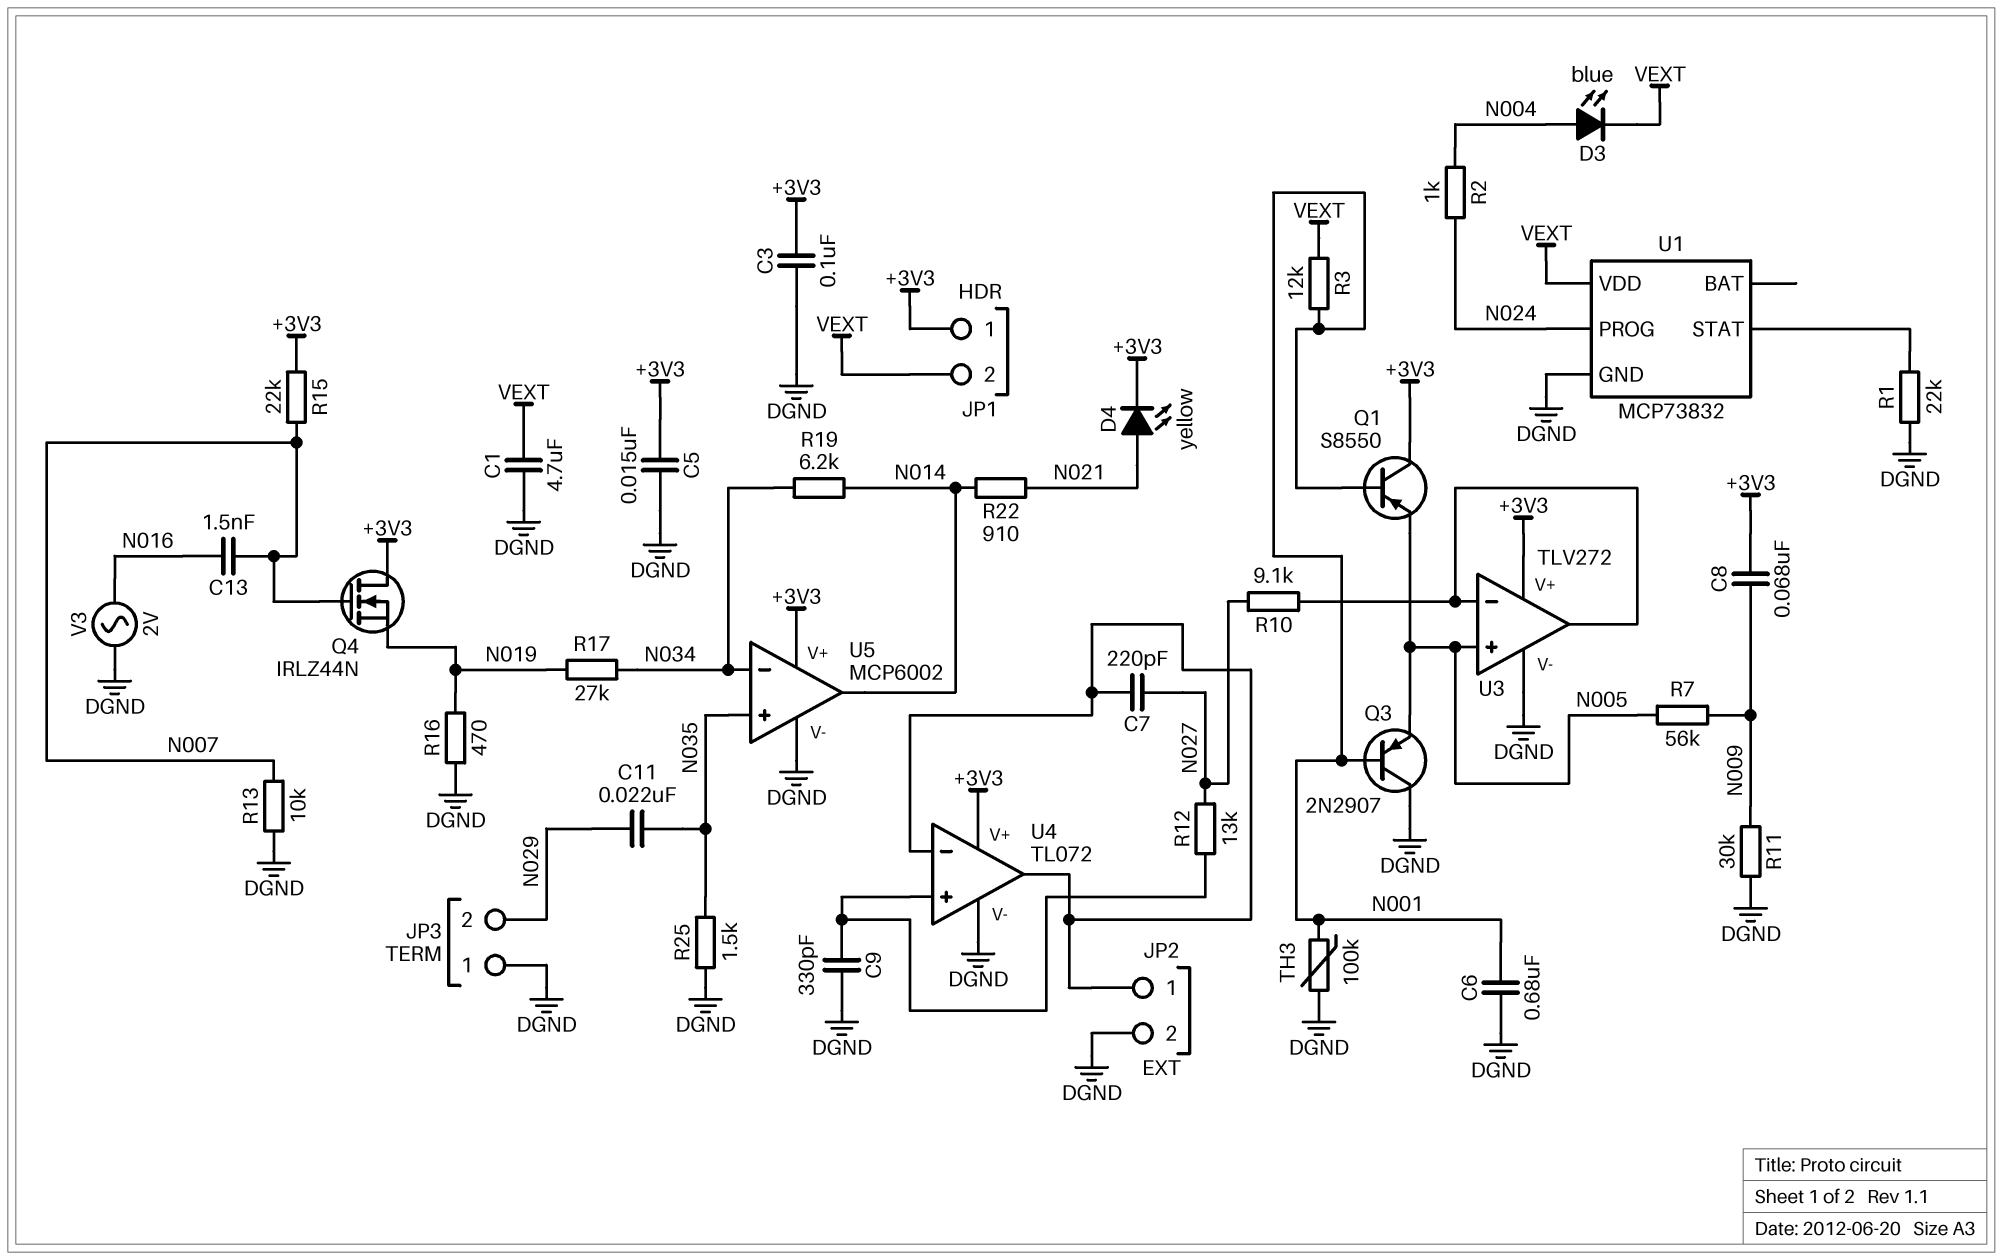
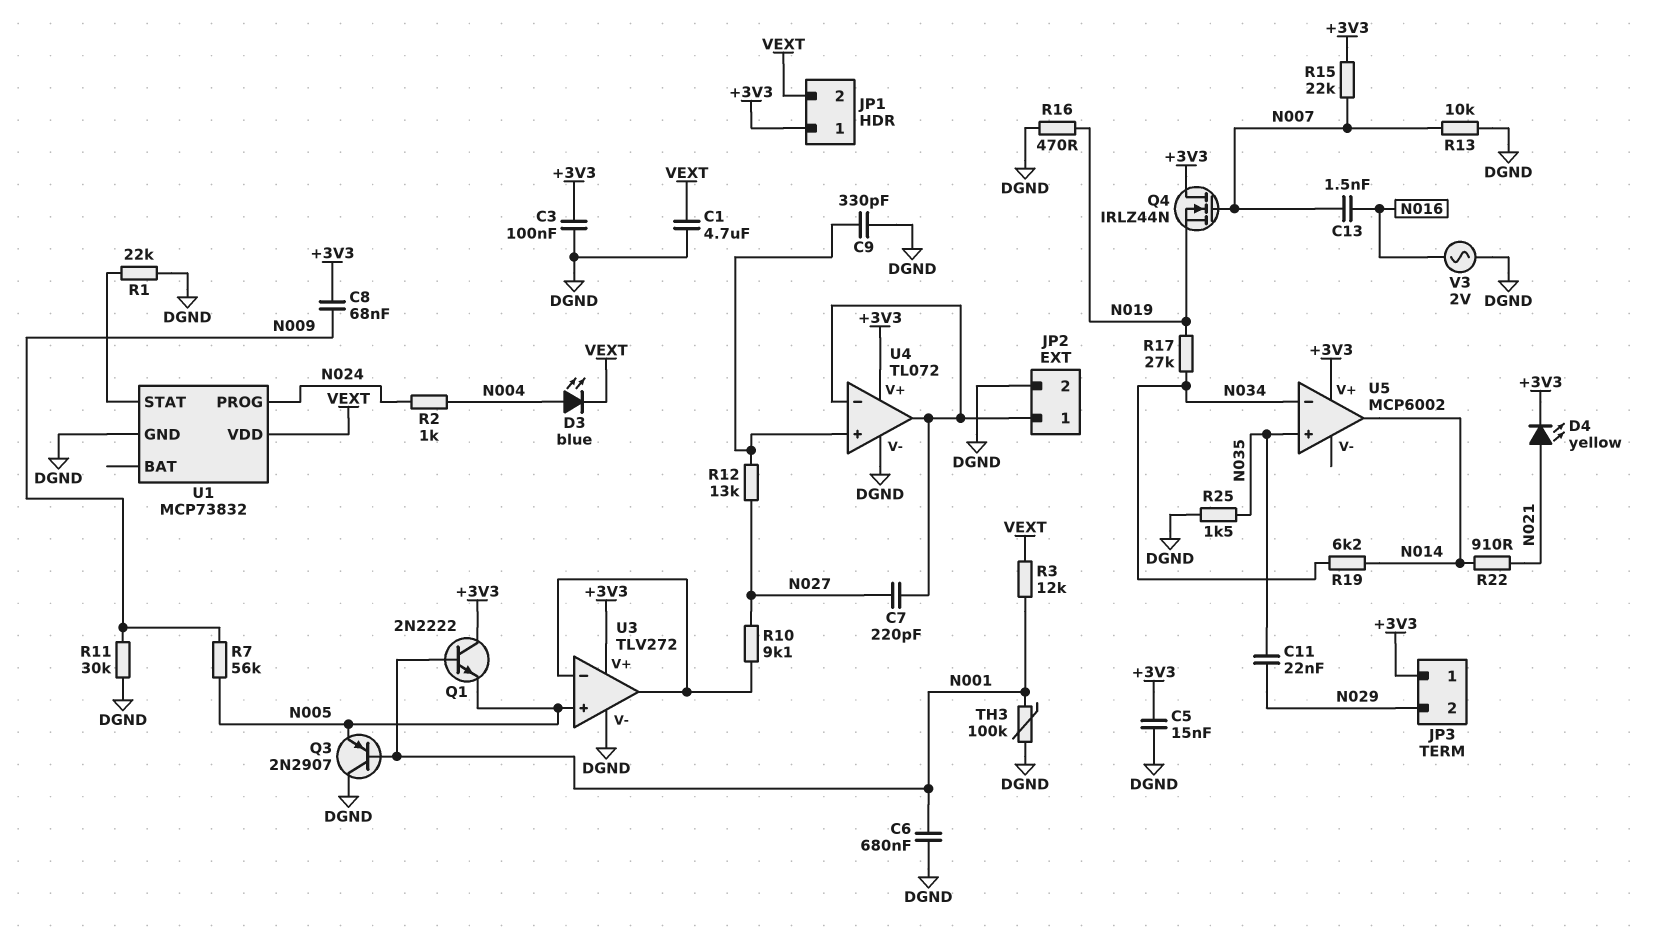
JP3 pin 1: DGND -> +3V3
Q1: PNP S8550 (B N001, C +3V3, E N005) -> NPN 2N2222 (B N001, C +3V3, E N005)
U5 pin V-: DGND -> none

